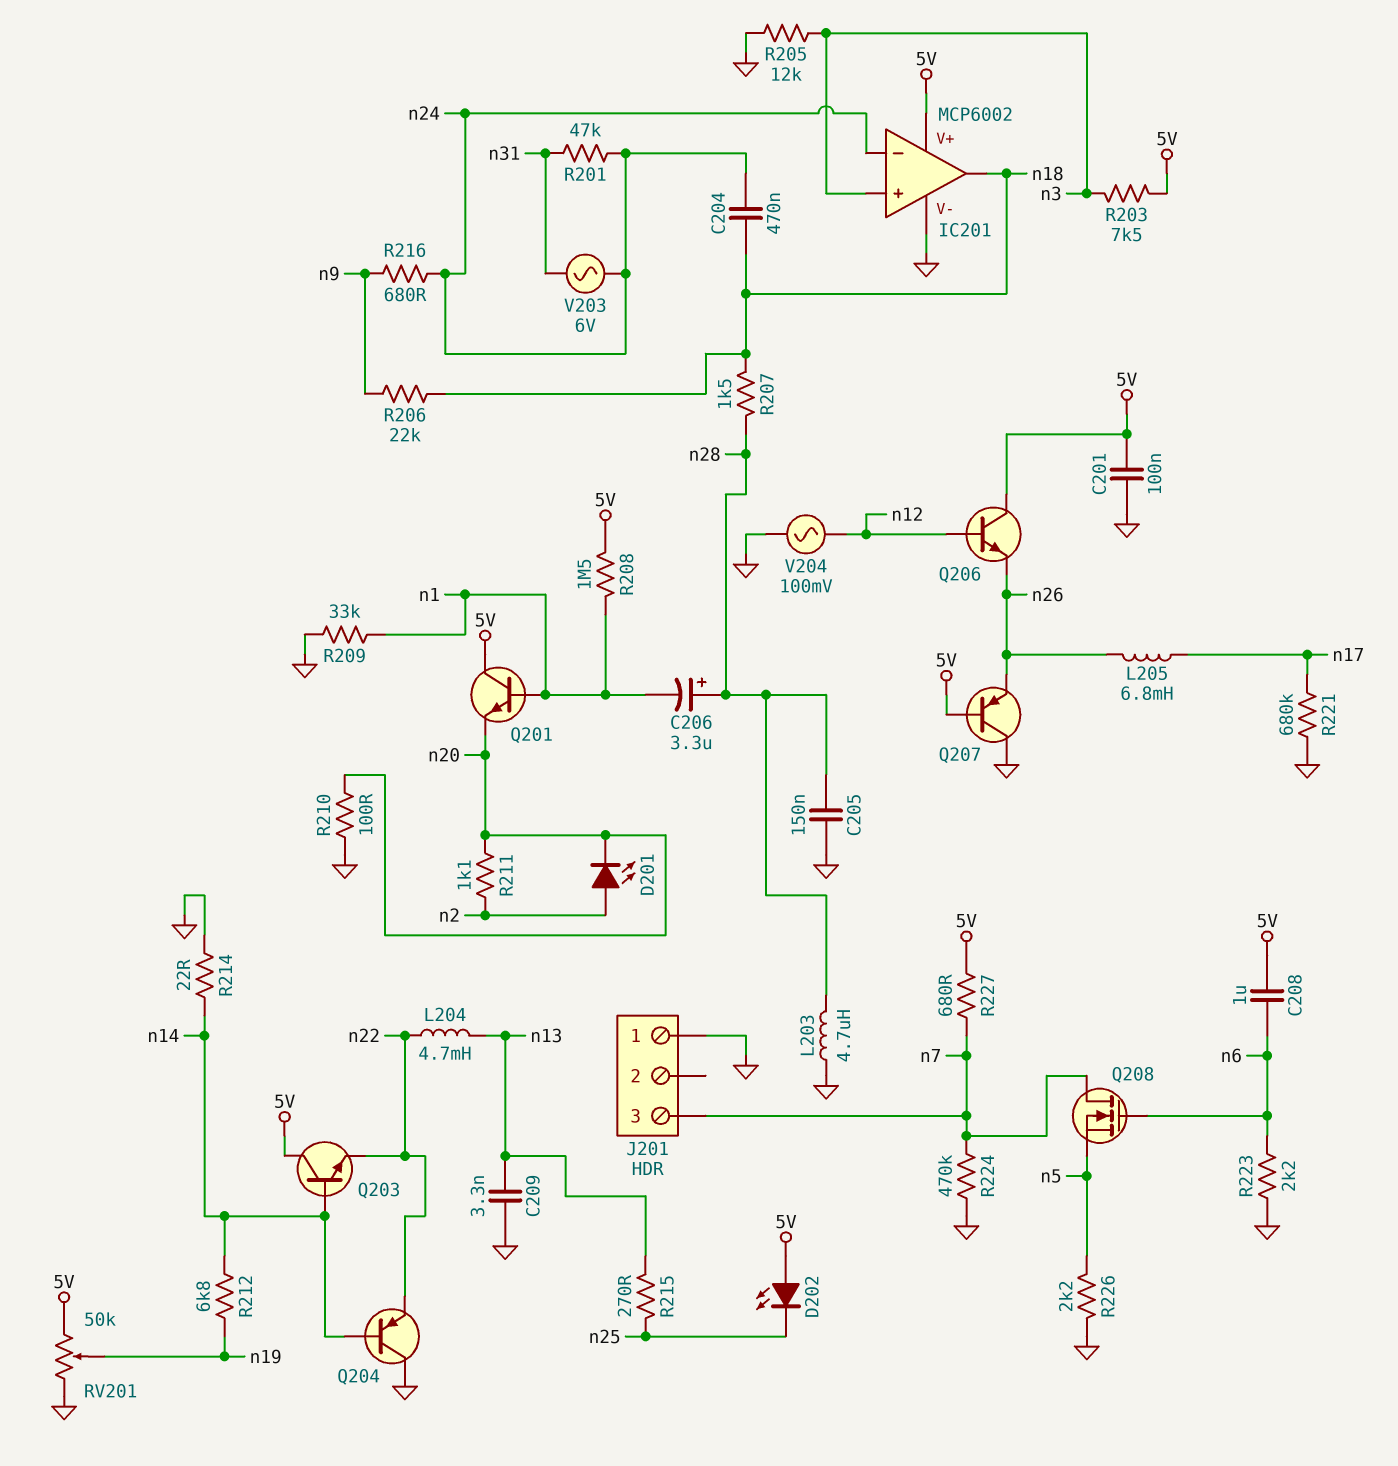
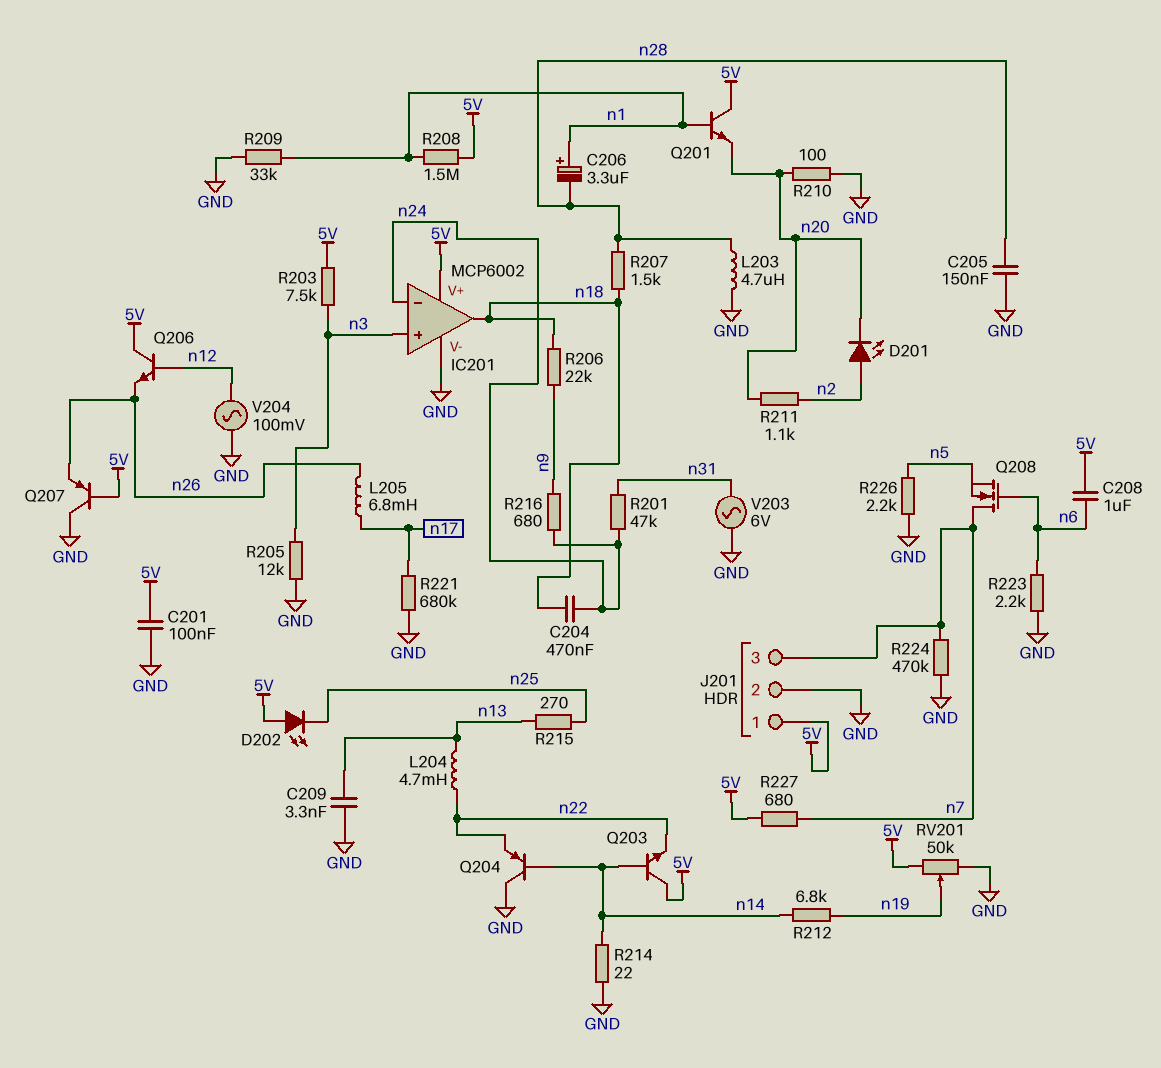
C206: 3.3uF (plus n28, minus n1) -> 3.3uF (plus n1, minus n28)
J201 pin 1: GND -> 5V
J201 pin 2: none -> GND
V203: AC 6V (n24, n31) -> AC 6V (GND, n31)

